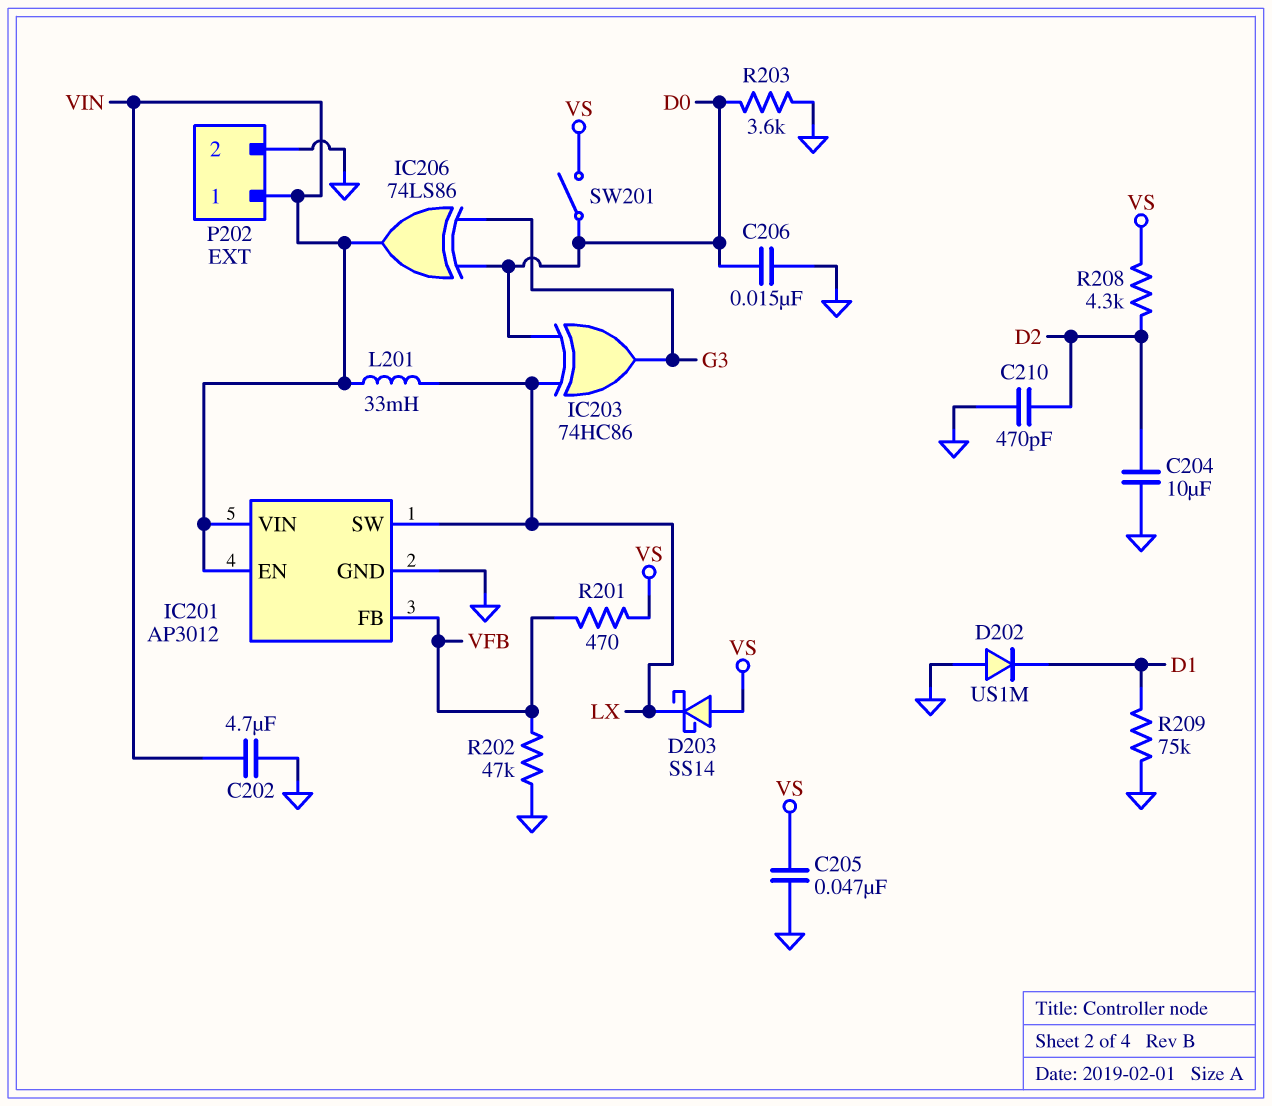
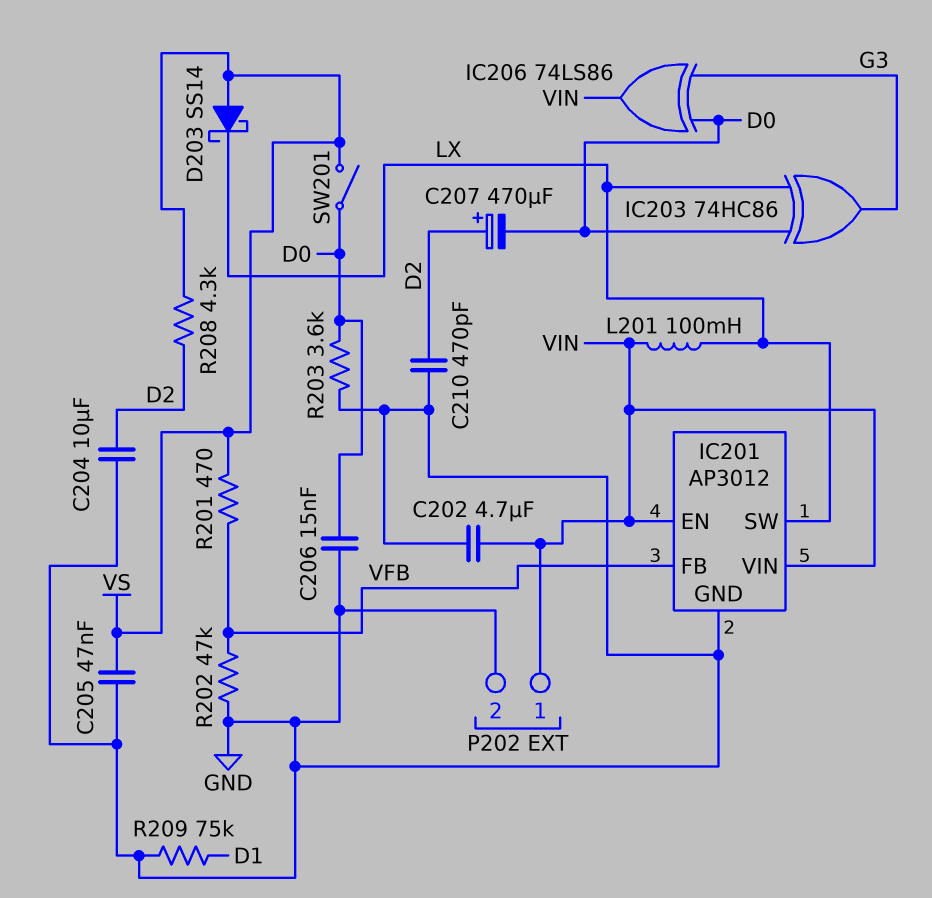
C207: none -> 470uF (plus D2, minus D0)
D202: diode US1M (A GND, K D1) -> none
L201: 33mH (LX, VIN) -> 100mH (LX, VIN)

